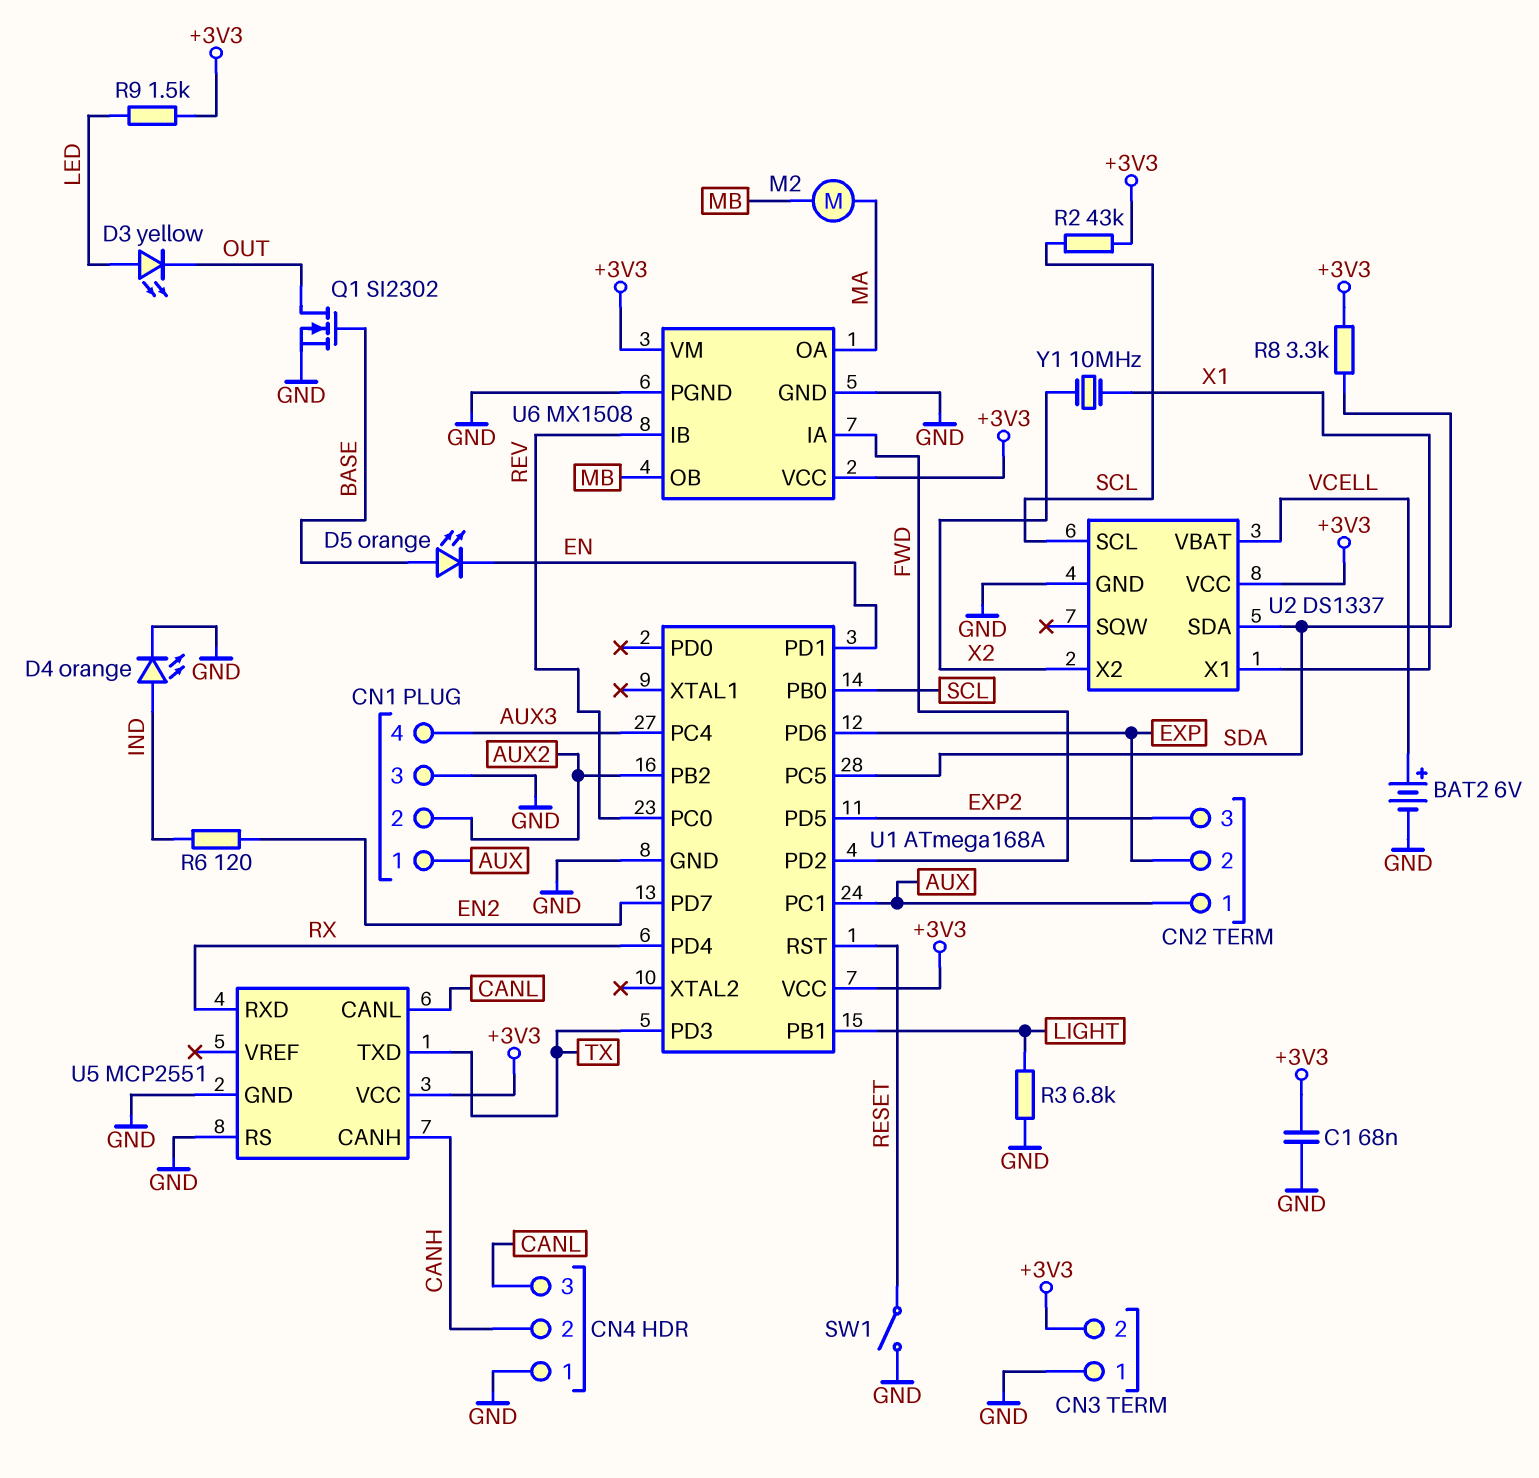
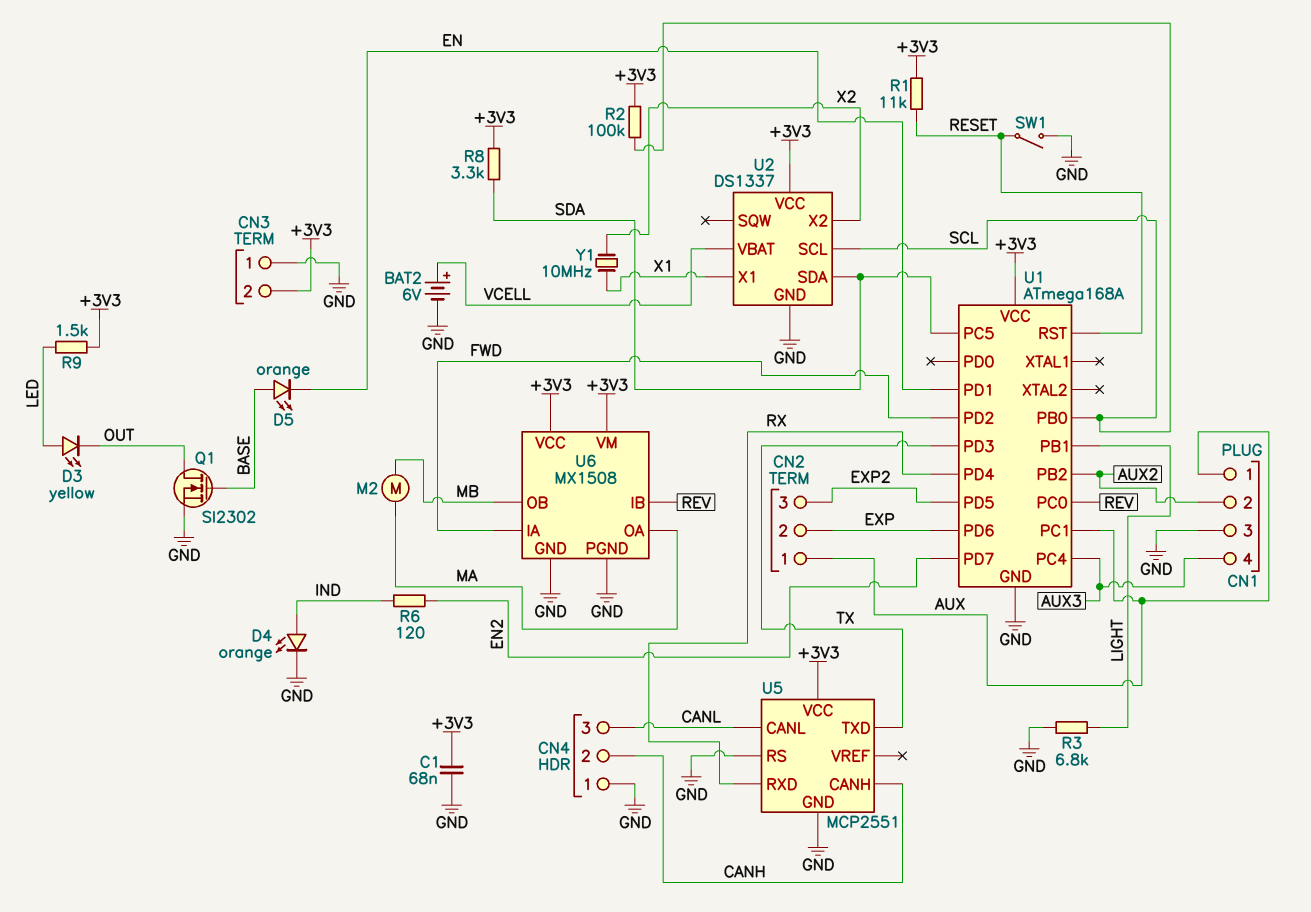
R1: none -> 11k (+3V3, RESET)
R2: 43k (+3V3, SCL) -> 100k (+3V3, SCL)

